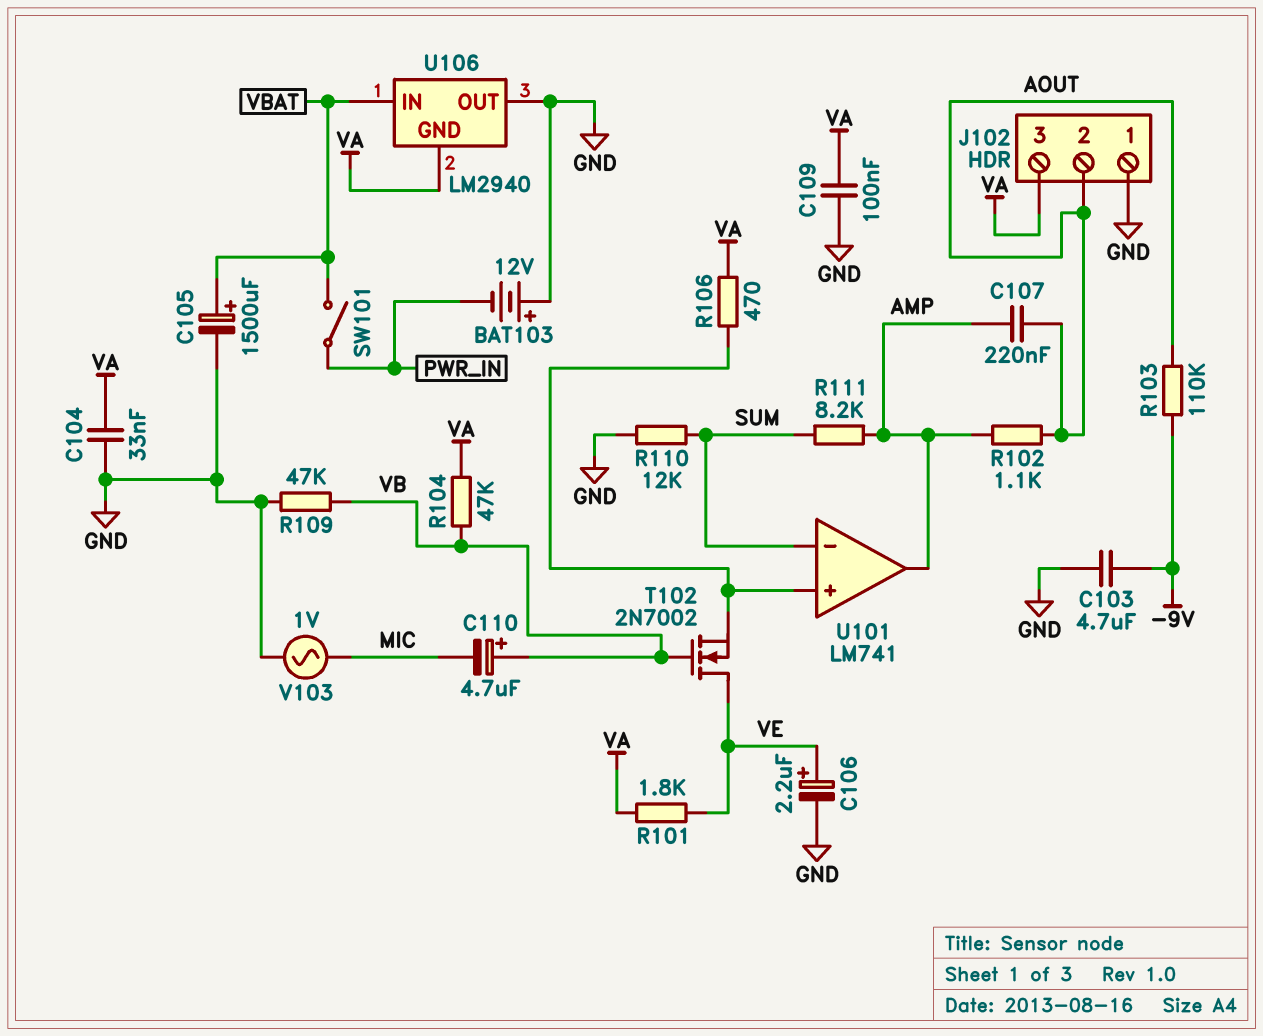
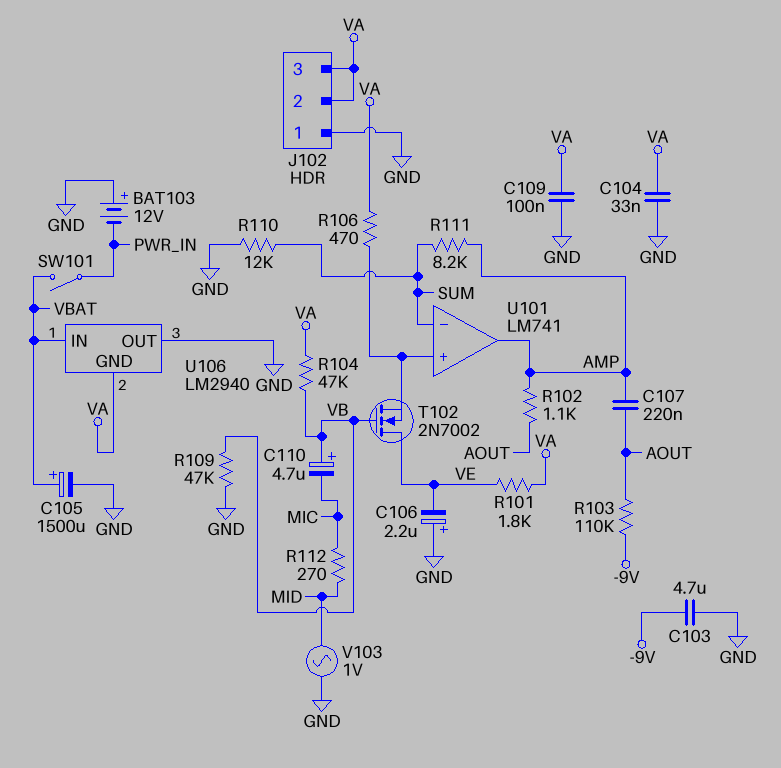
C106: 2.2uF (plus VE, minus GND) -> 2.2uF (plus GND, minus VE)
J102 pin 2: AOUT -> VA
R112: none -> 270 (MIC, MID)
V103: AC 1V (GND, MIC) -> AC 1V (GND, MID)

